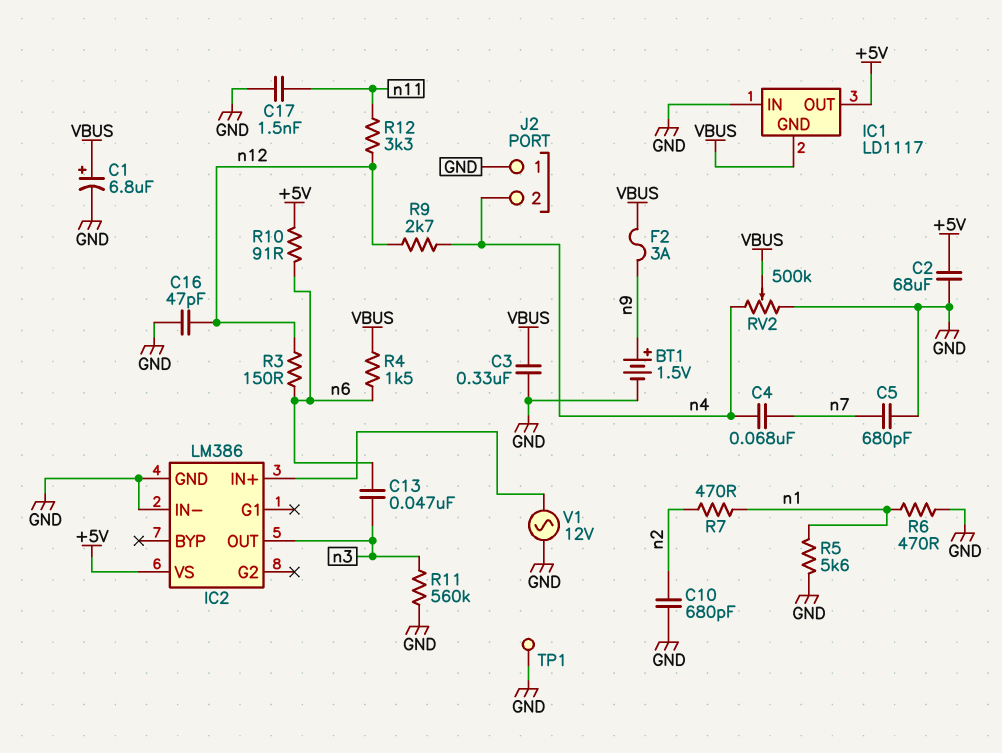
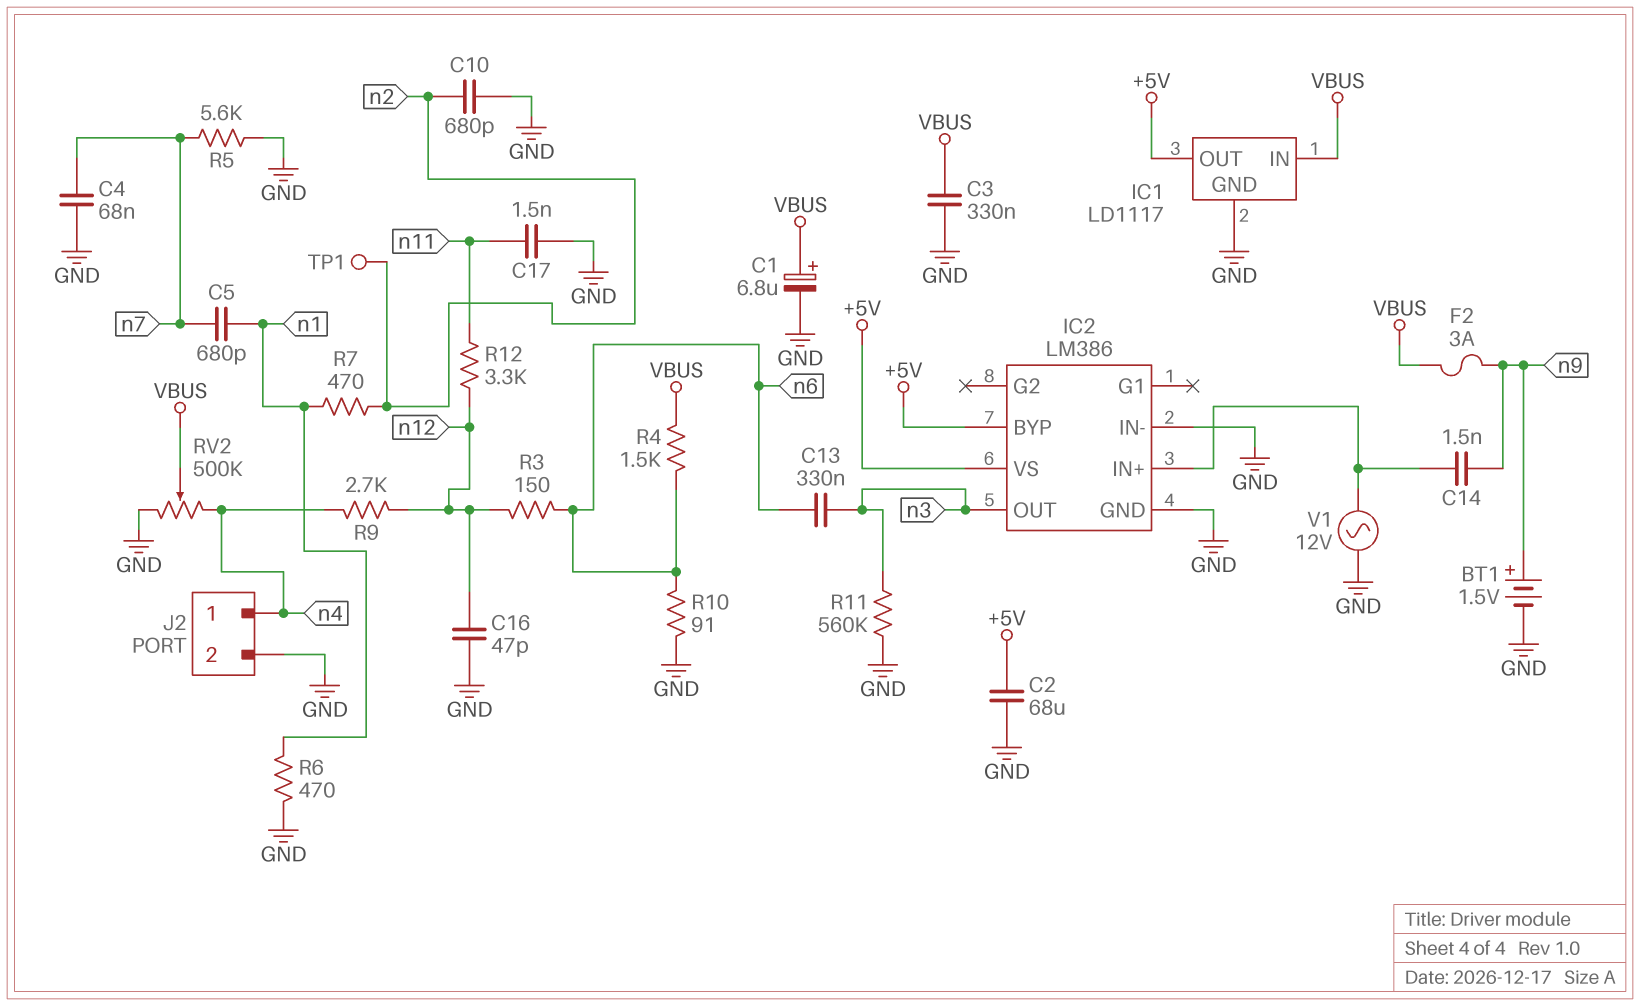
C4: 68nF (n4, n7) -> 68nF (GND, n7)
C5: 680pF (GND, n7) -> 680pF (n1, n7)
C13: 47nF (n3, n6) -> 330nF (n3, n6)
C14: none -> 1.5nF (IC2/IN+, n9)
IC1 pin GND: VBUS -> GND
IC1 pin IN: GND -> VBUS
IC2 pin BYP: none -> +5V
J2 pin 1: GND -> n4
J2 pin 2: n4 -> GND
R5: 5.6k (GND, n1) -> 5.6k (GND, n7)
R10: 91 (+5V, n6) -> 91 (GND, n6)
TP1: test point (GND) -> test point (n2)

